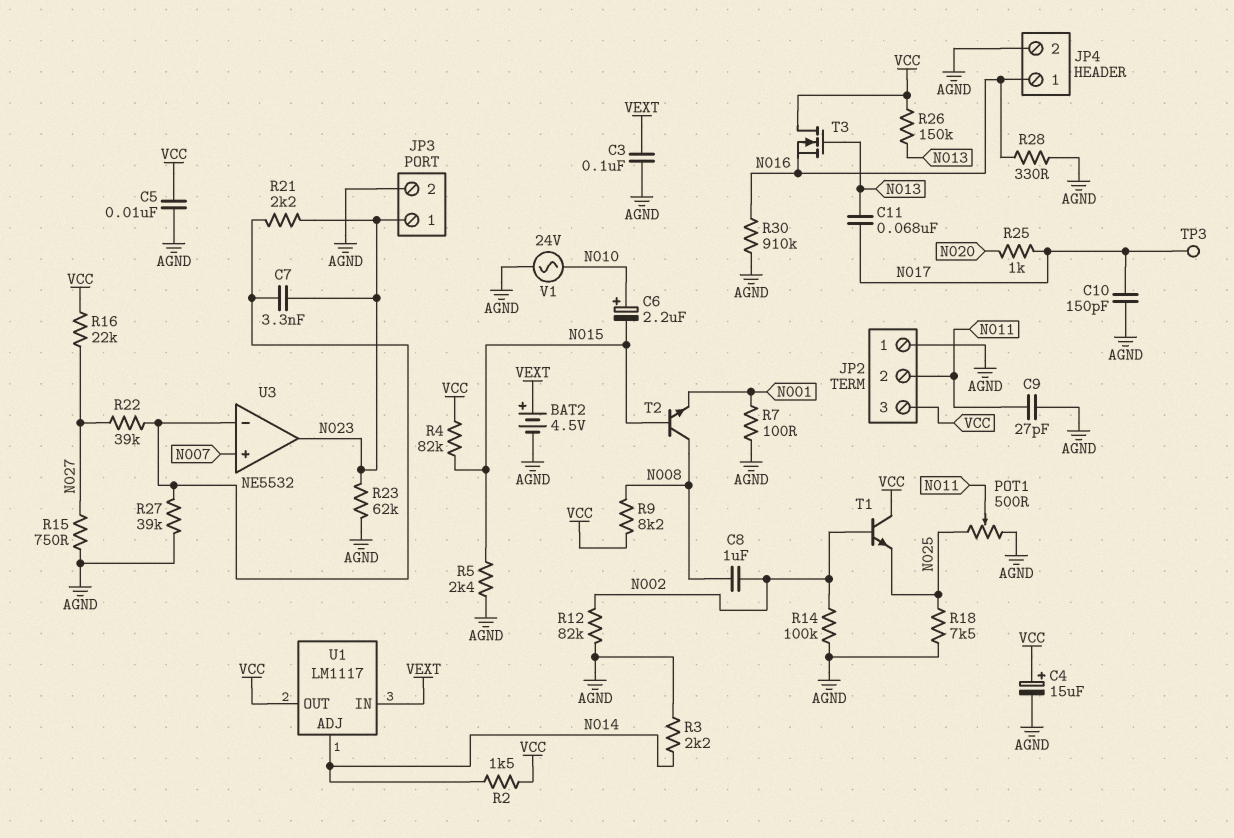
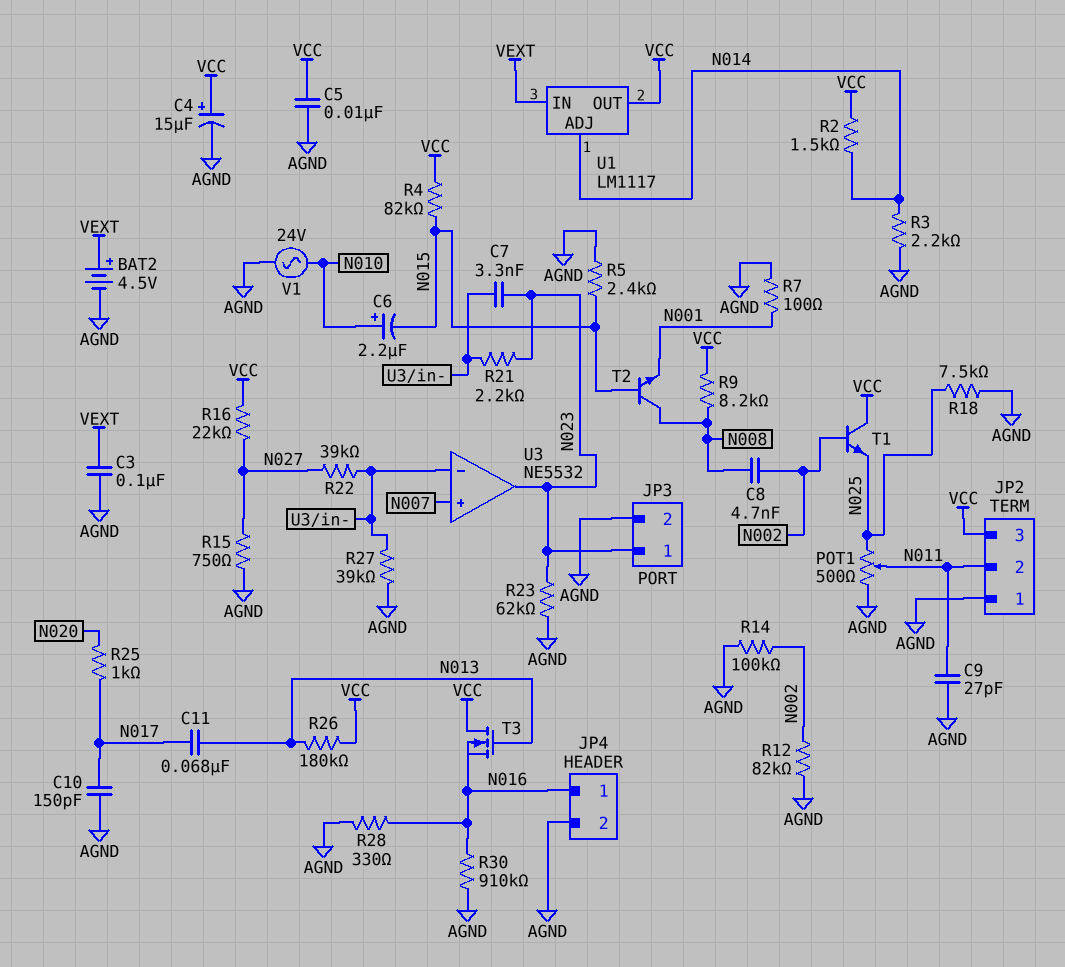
C8: 1uF (N002, N008) -> 4.7nF (N002, N008)
R26: 150k (N013, VCC) -> 180k (N013, VCC)
TP3: test point (N017) -> none

